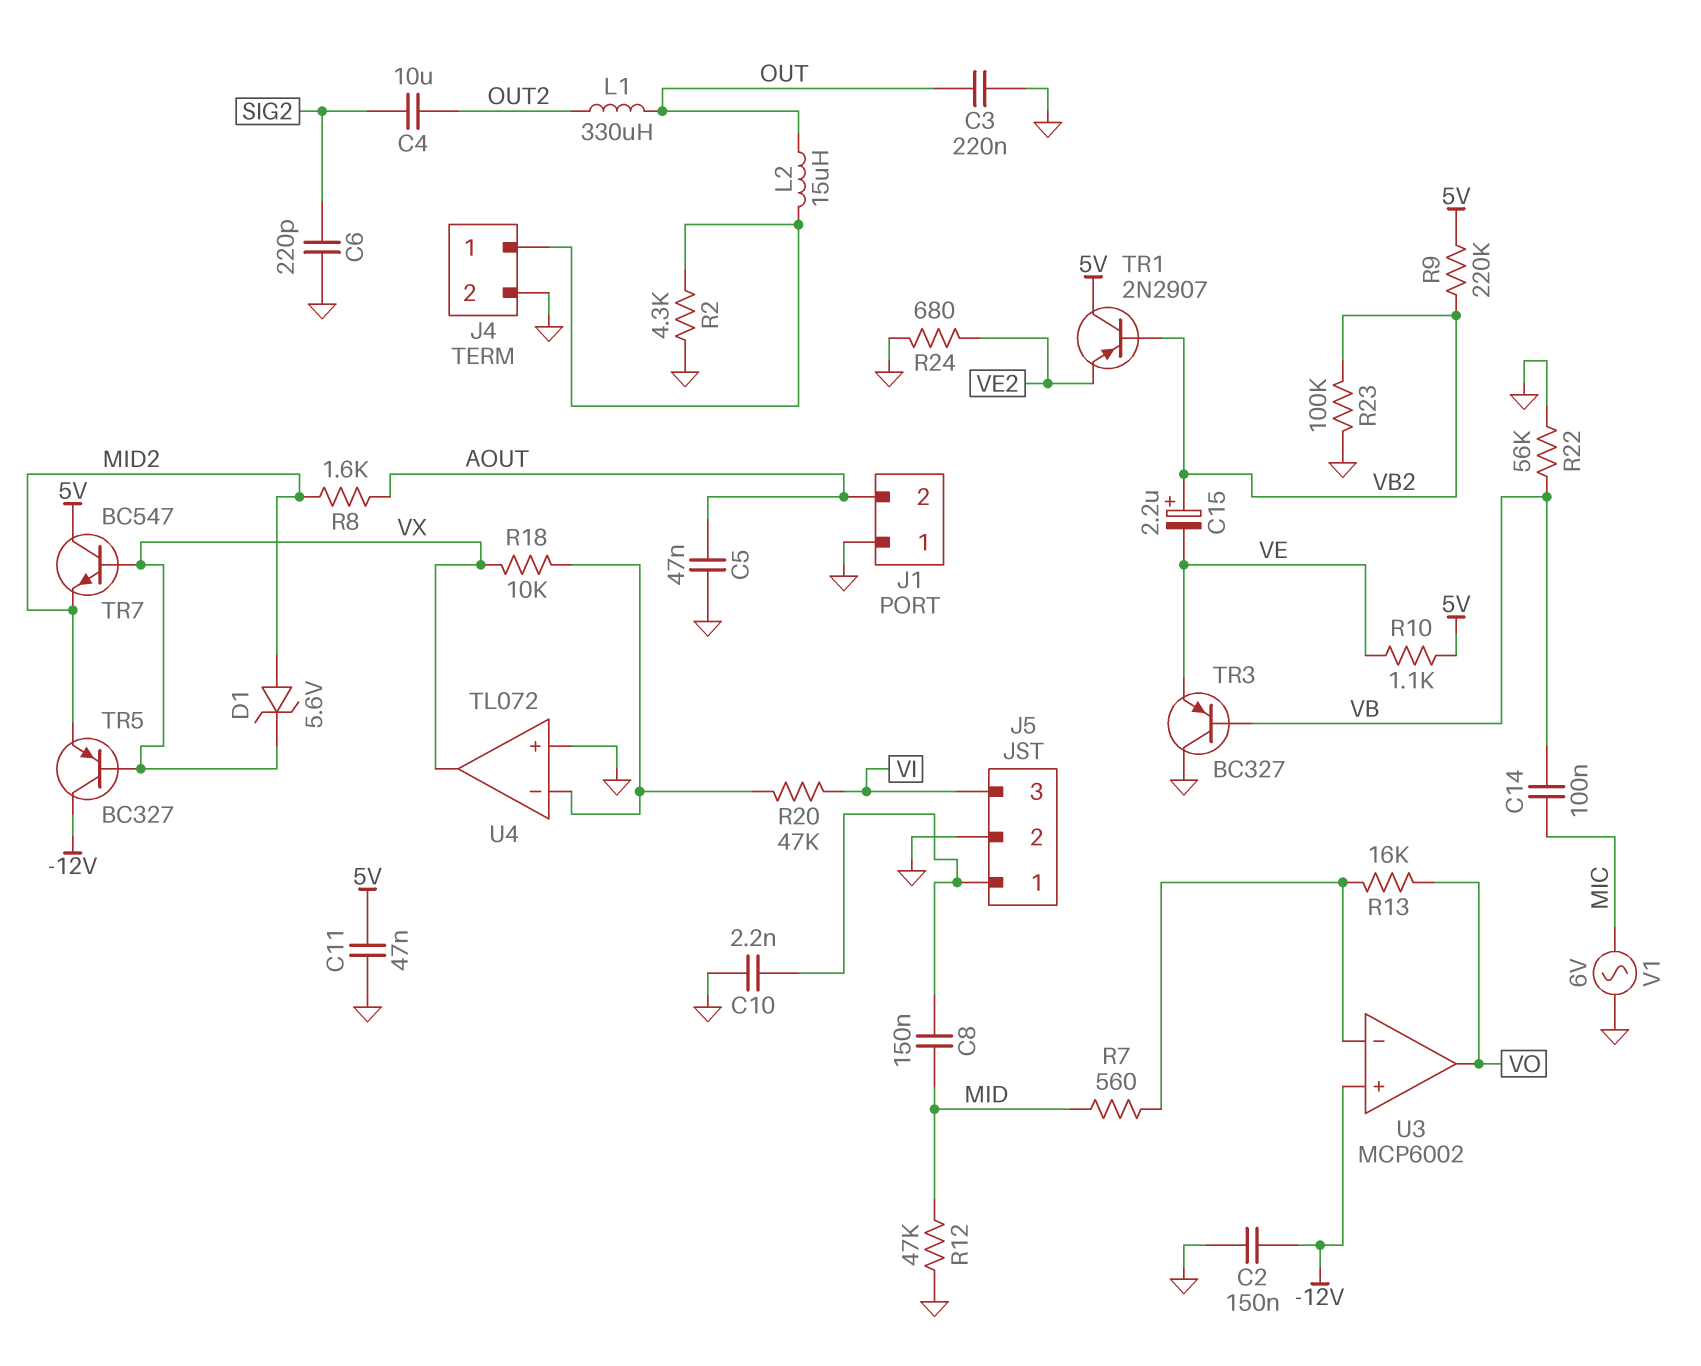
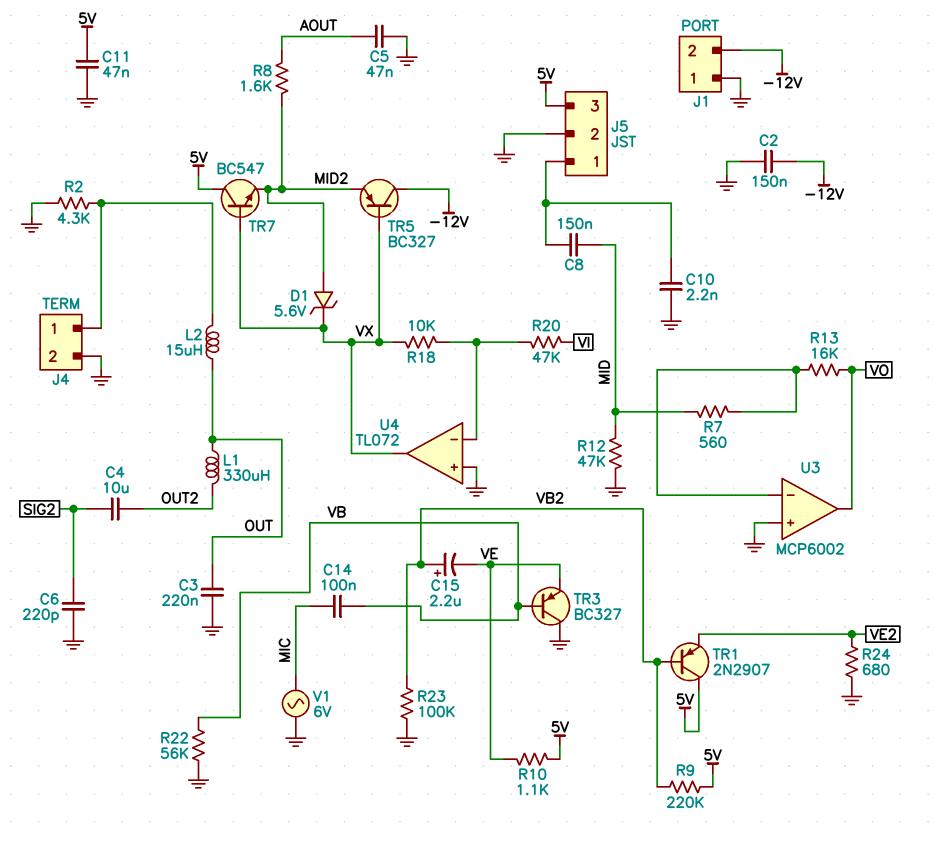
J1 pin 2: AOUT -> -12V
J5 pin 3: VI -> 5V
U3 pin in+: -12V -> GND

